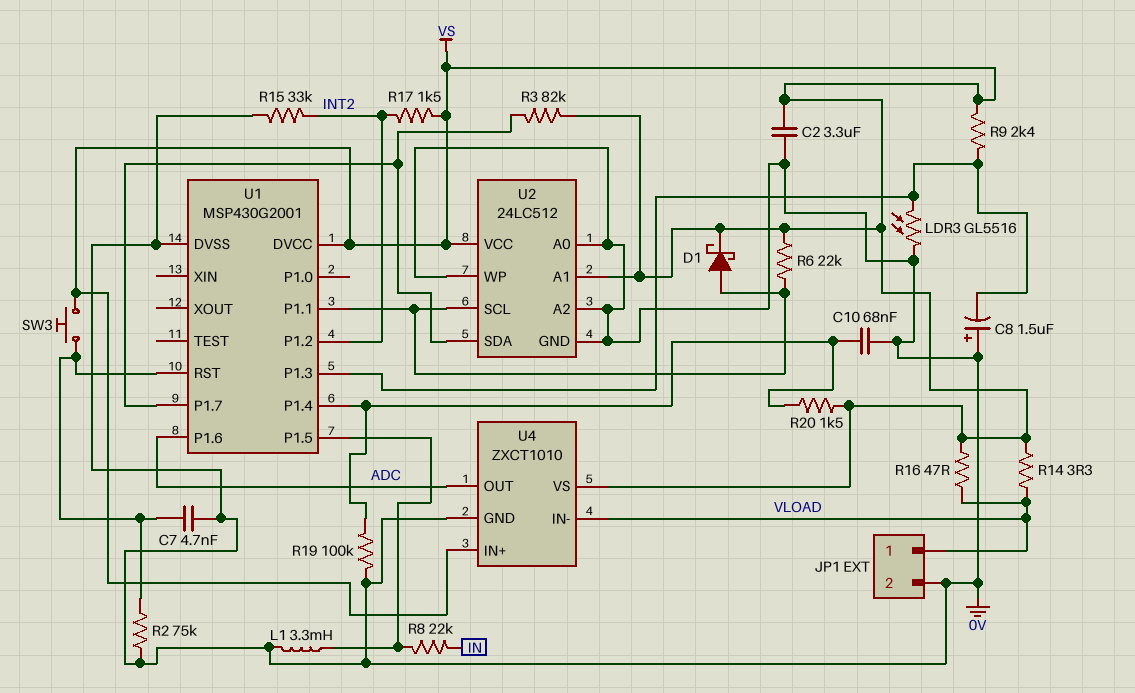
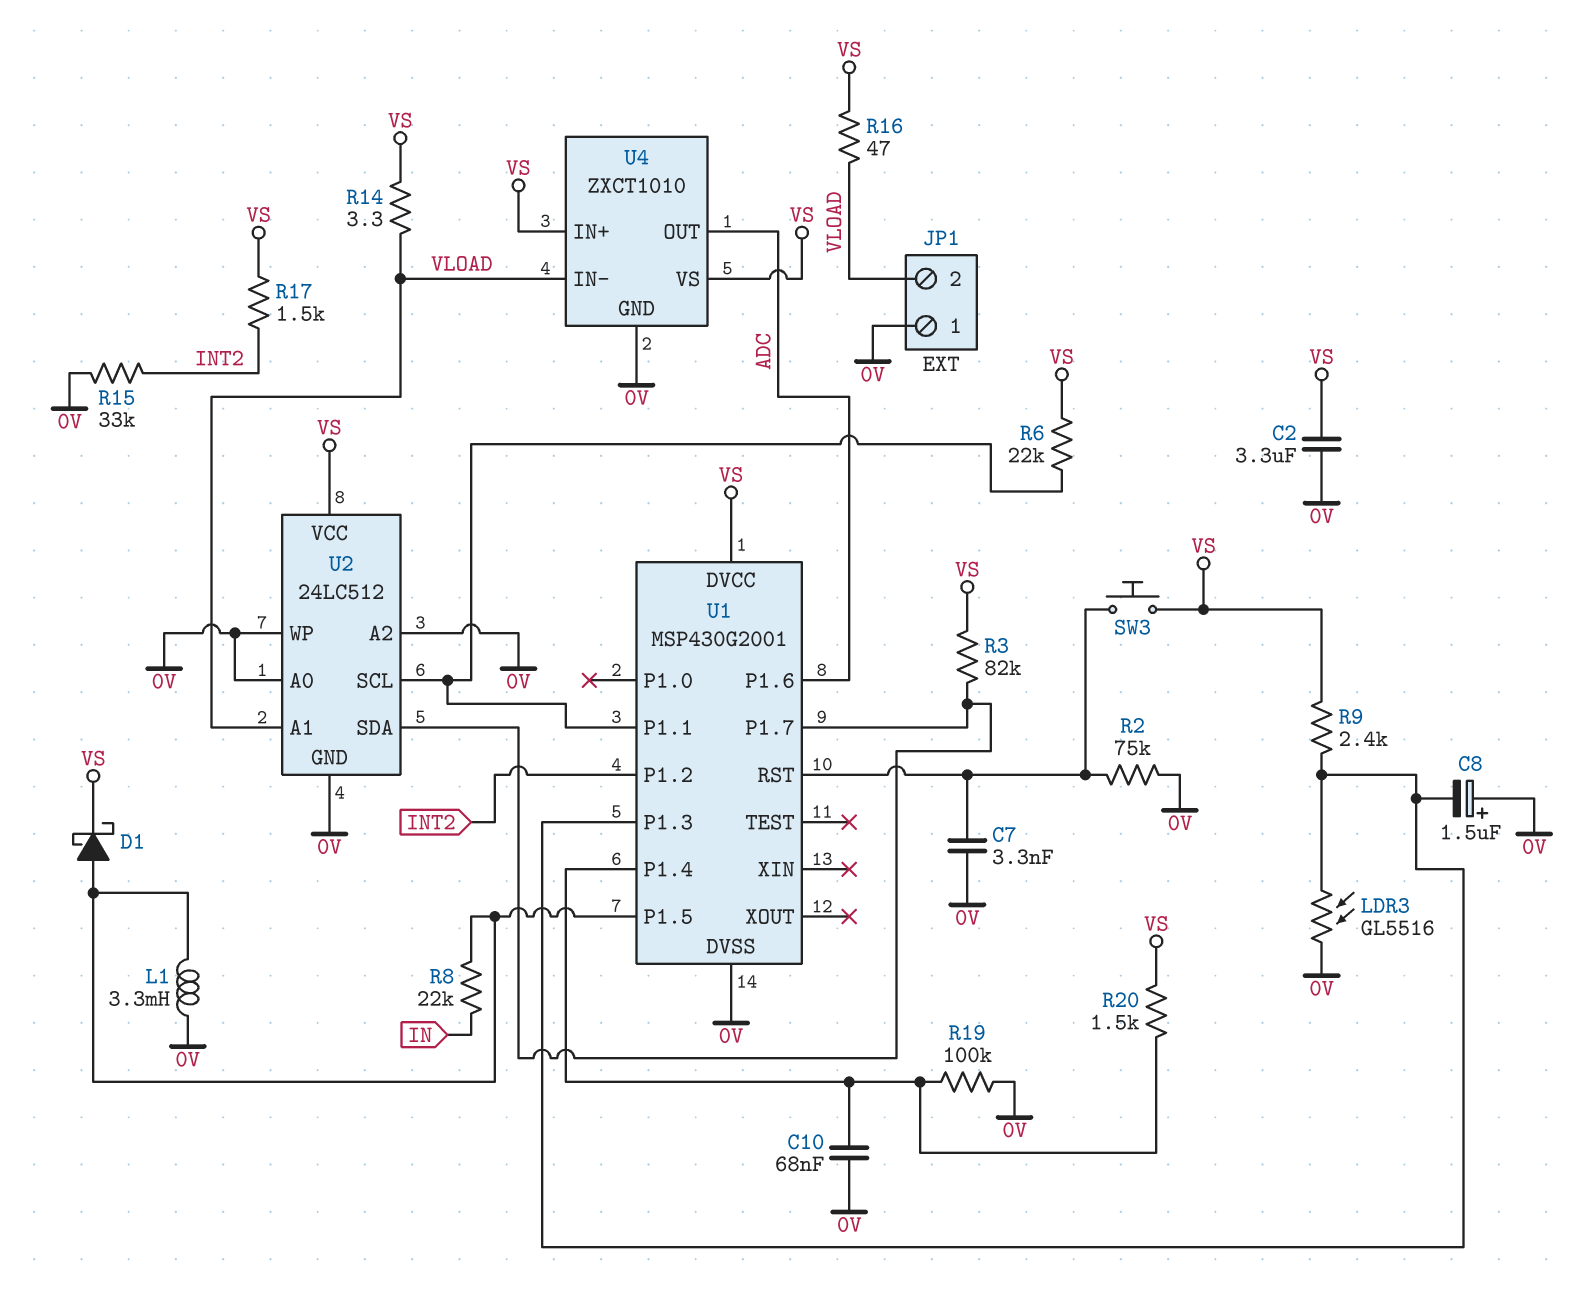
C7: 4.7nF (0V, U1/RST) -> 3.3nF (0V, U1/RST)
D1: schottky (A U1/P1.1, K VS) -> schottky (A U1/P1.5, K VS)
JP1 pin 1: VLOAD -> 0V
JP1 pin 2: 0V -> VLOAD
U2 pin A1: VS -> VLOAD

